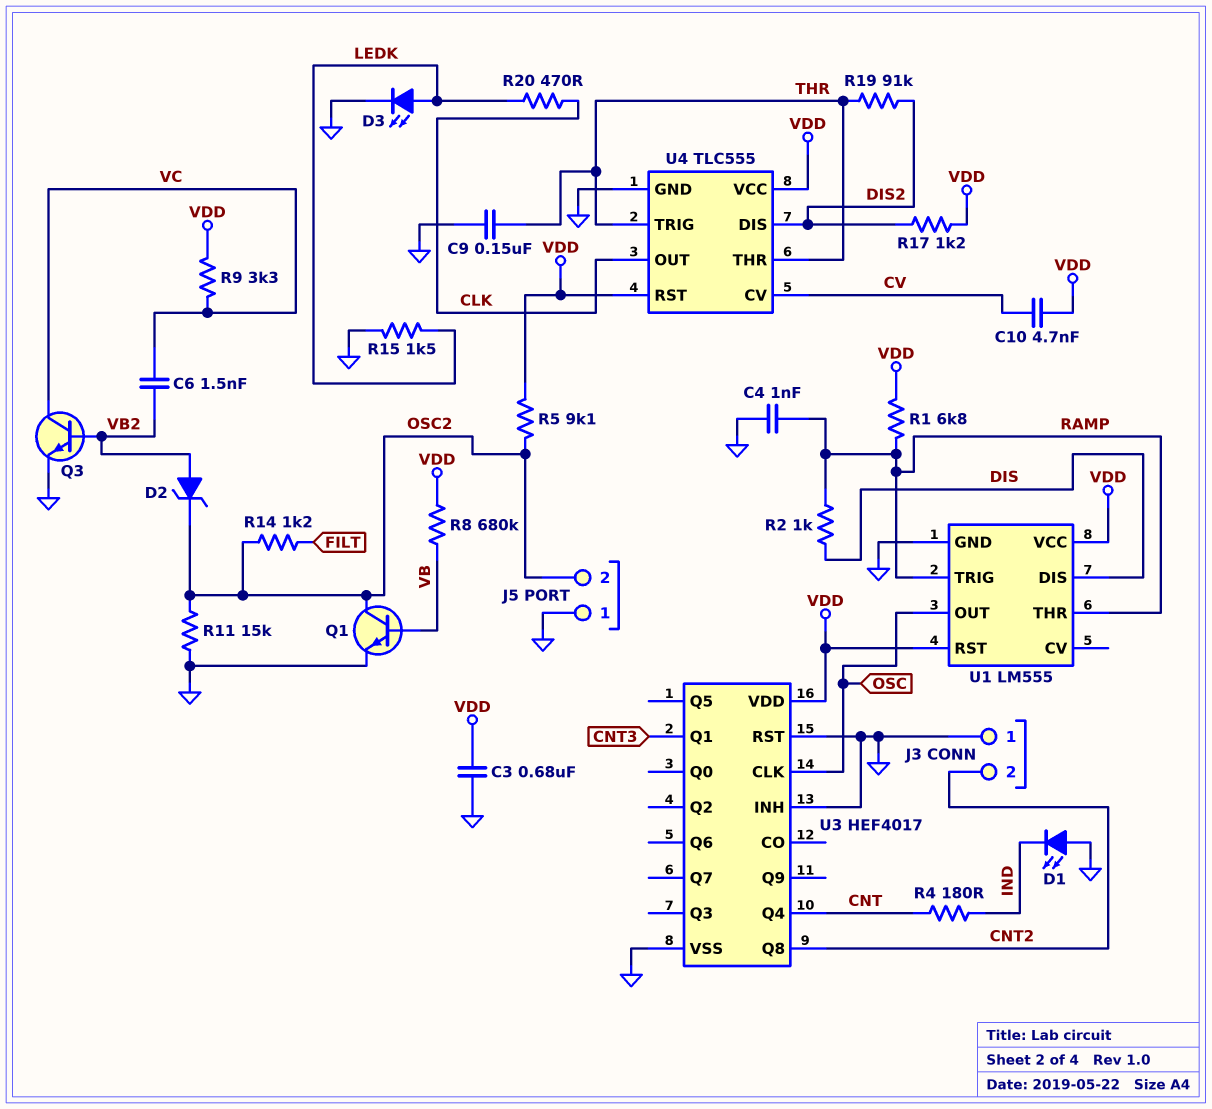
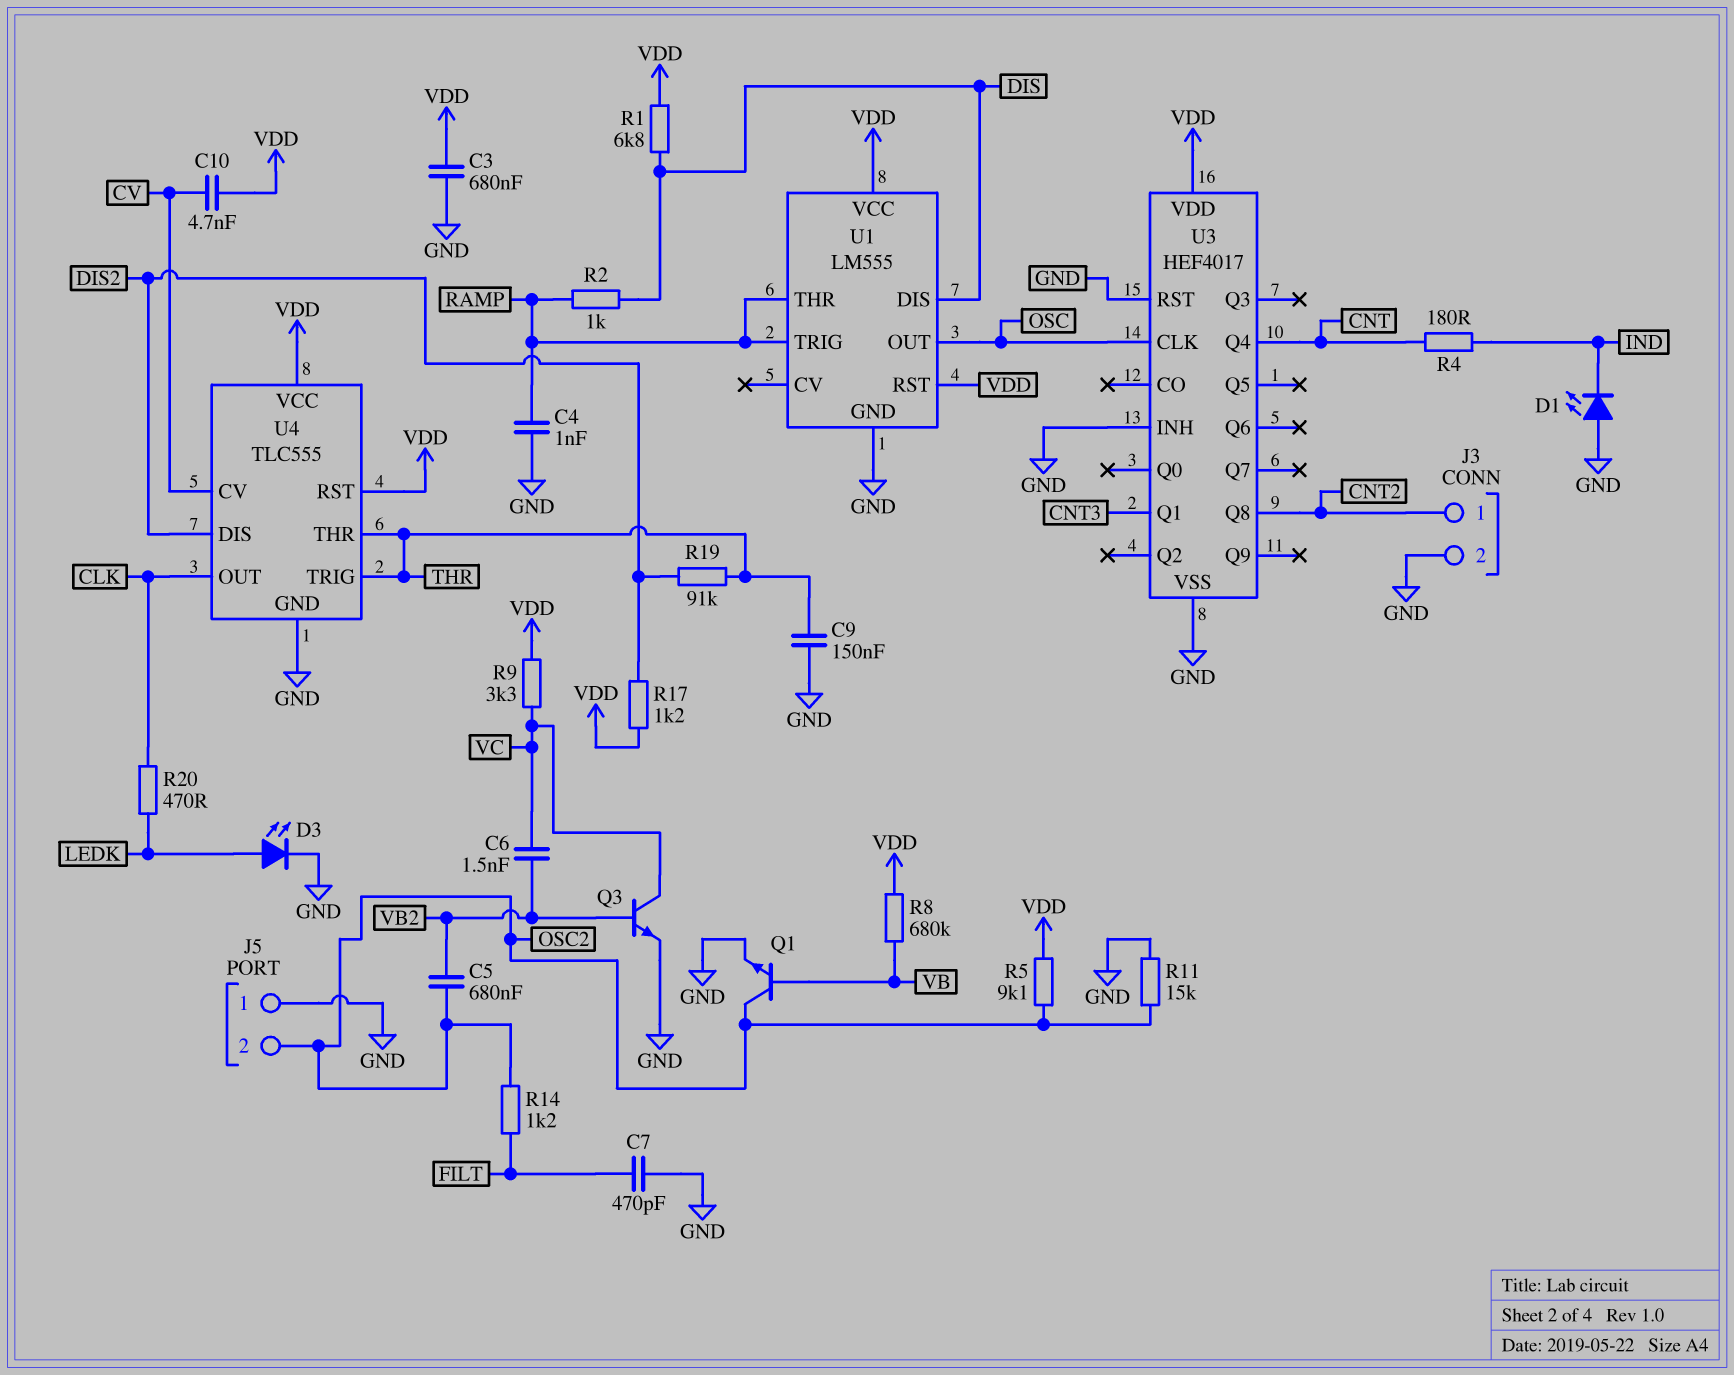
C5: none -> 680nF (OSC2, VB2)
C7: none -> 470pF (FILT, GND)
D2: zener (A VB2, K OSC2) -> none
J3 pin 1: GND -> CNT2
J3 pin 2: CNT2 -> GND
R1: 6.8k (RAMP, VDD) -> 6.8k (DIS, VDD)
R15: 1.5k (GND, LEDK) -> none

